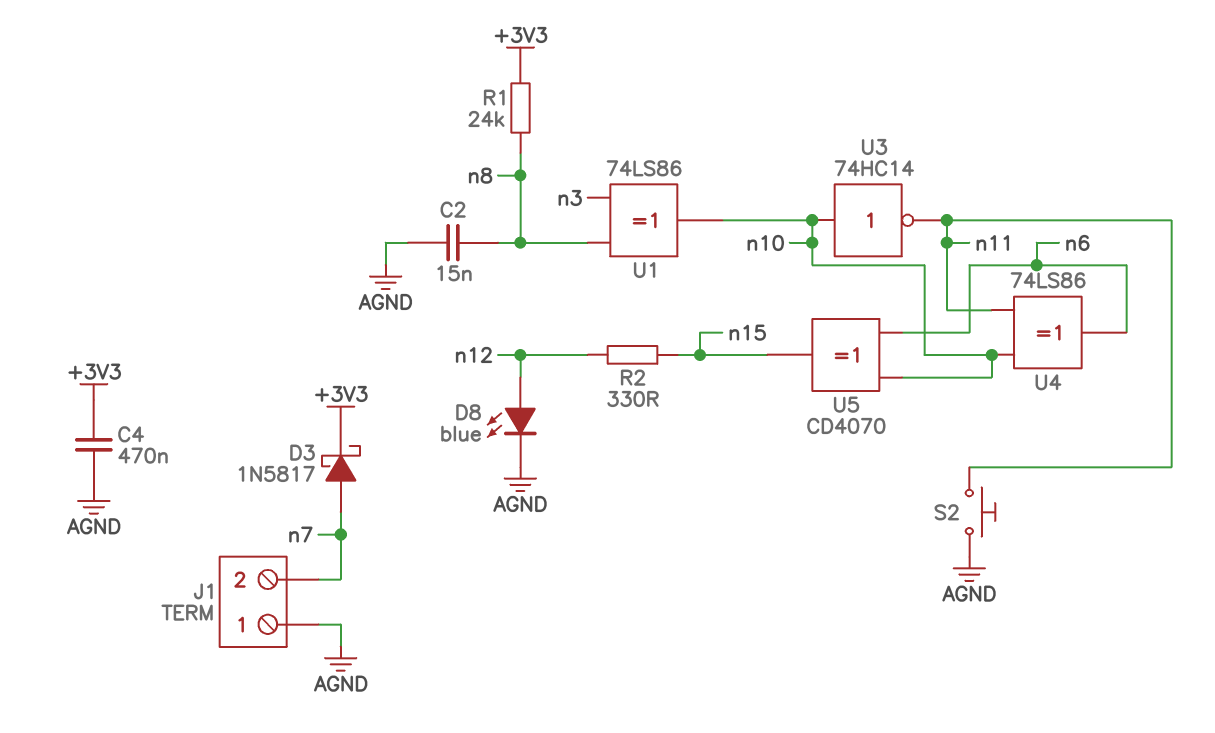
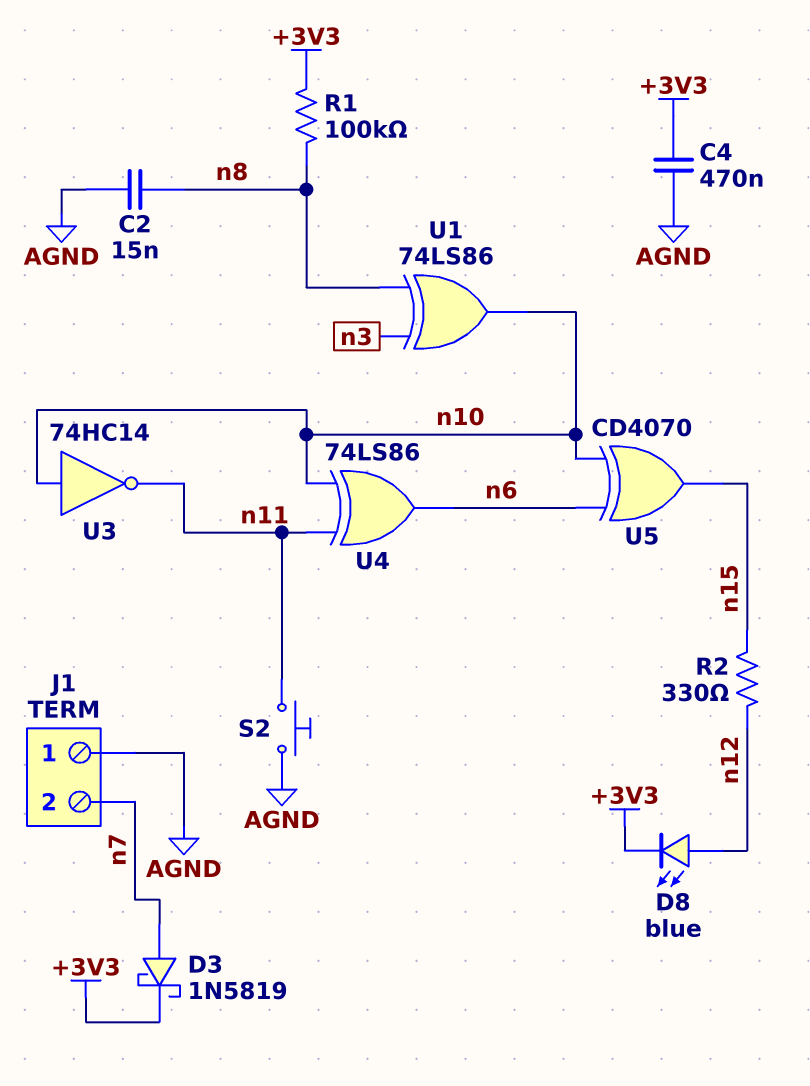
D3: schottky 1N5817 (A n7, K +3V3) -> schottky 1N5819 (A n7, K +3V3)
D8: LED blue (A n12, K AGND) -> LED blue (A n12, K +3V3)
R1: 24k (+3V3, n8) -> 100k (+3V3, n8)

